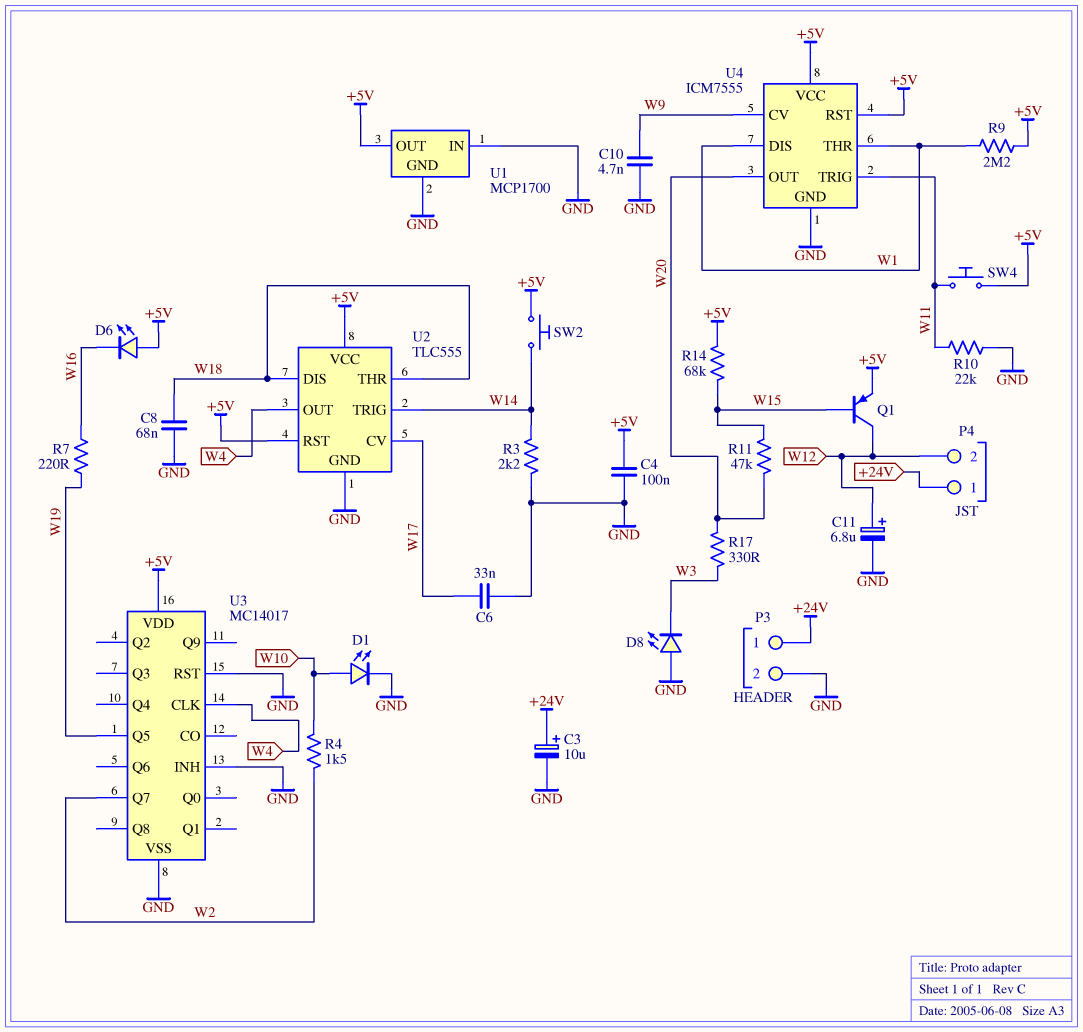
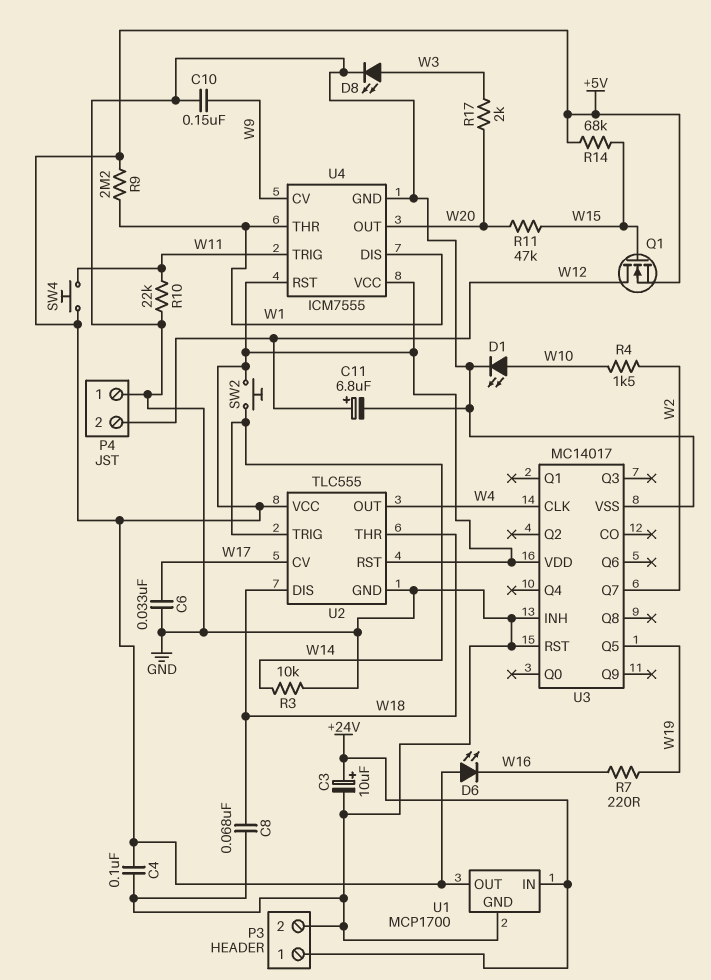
C10: 4.7nF (GND, W9) -> 150nF (GND, W9)
D8: LED (A GND, K W3) -> LED (A W3, K GND)
P4 pin 1: +24V -> GND
Q1: PNP (B W15, C W12, E +5V) -> NMOS (G W15, D W12, S +5V)
R3: 2.2k (GND, W14) -> 10k (GND, W14)
R17: 330 (W3, W20) -> 2k (W3, W20)
U1 pin IN: GND -> +24V

